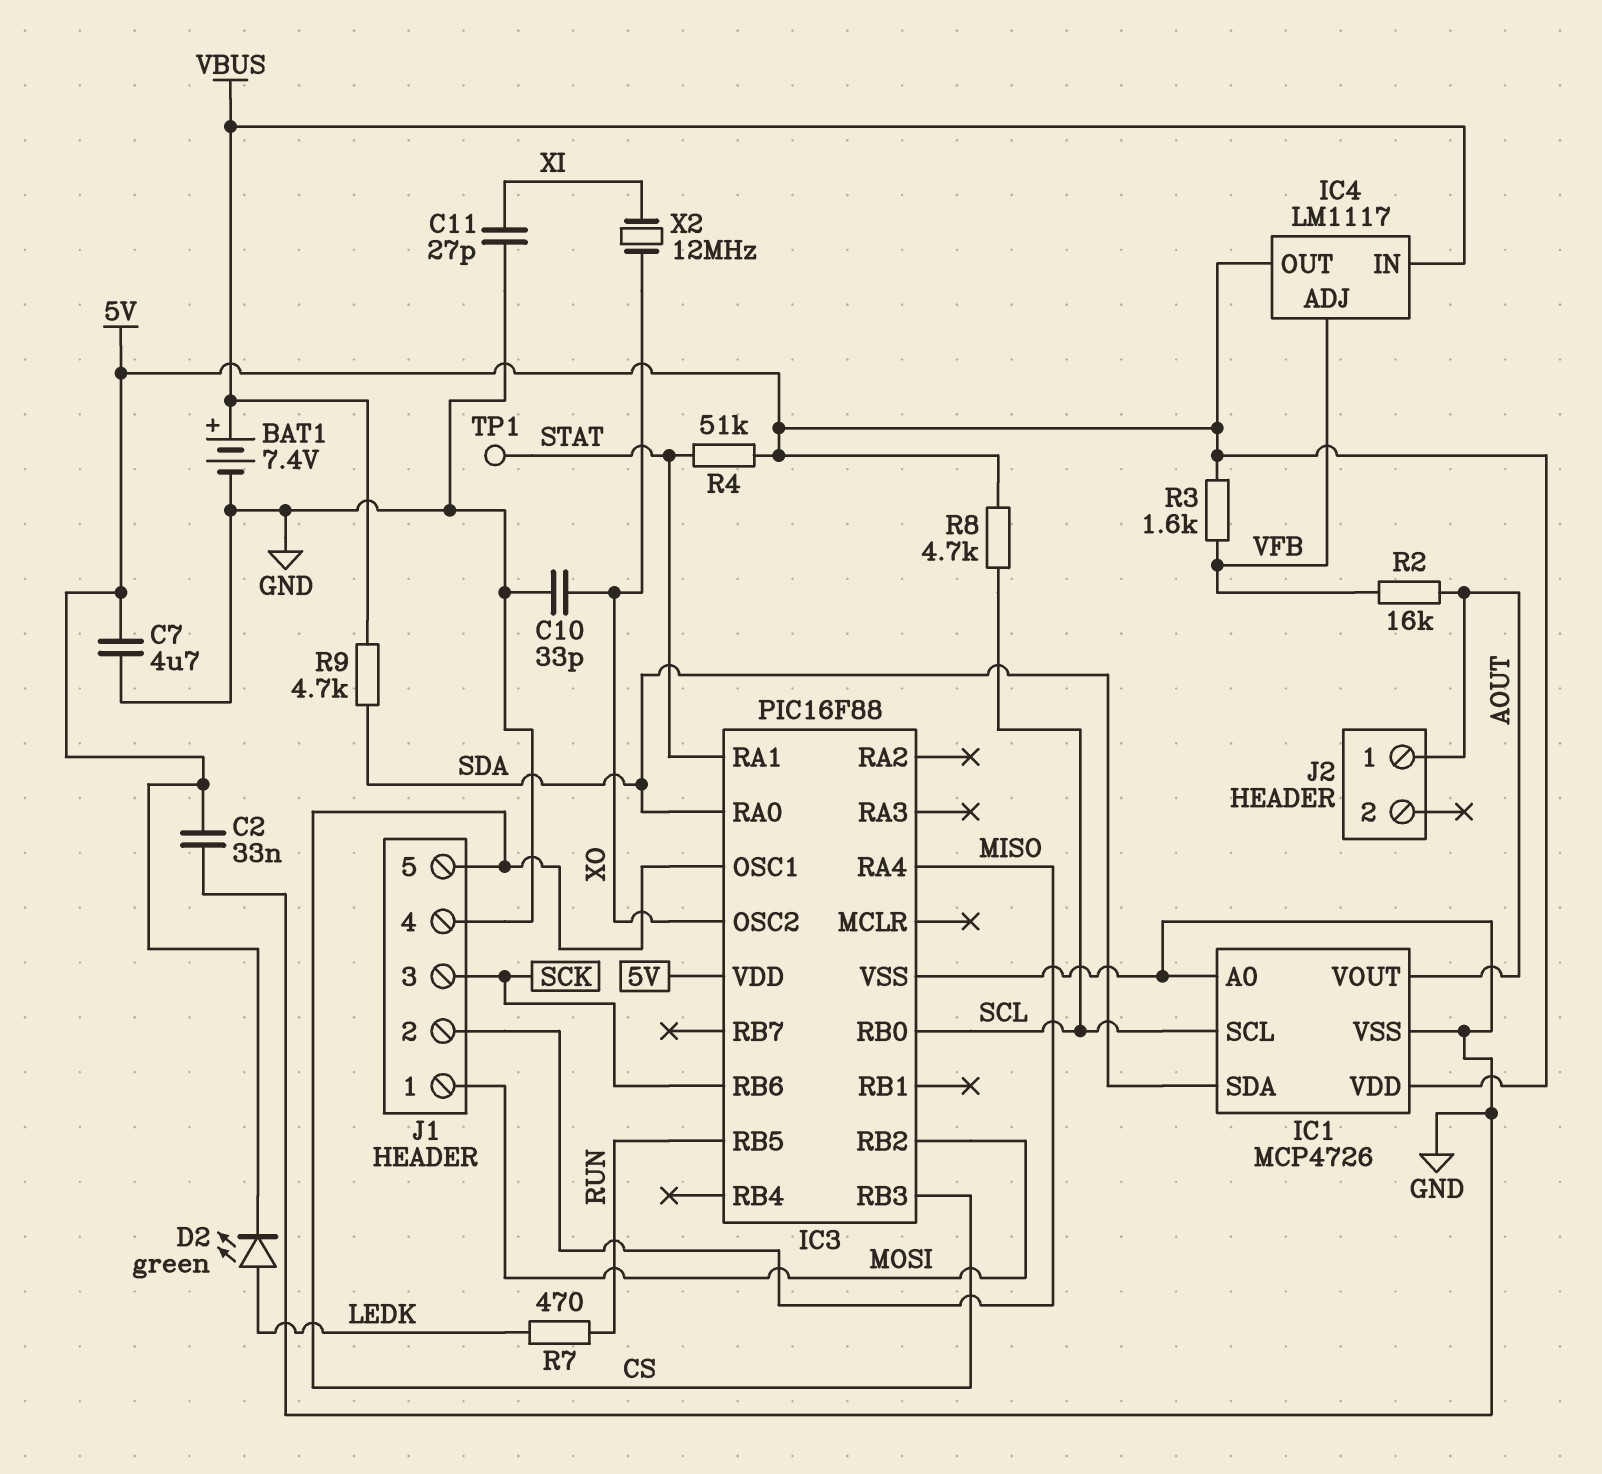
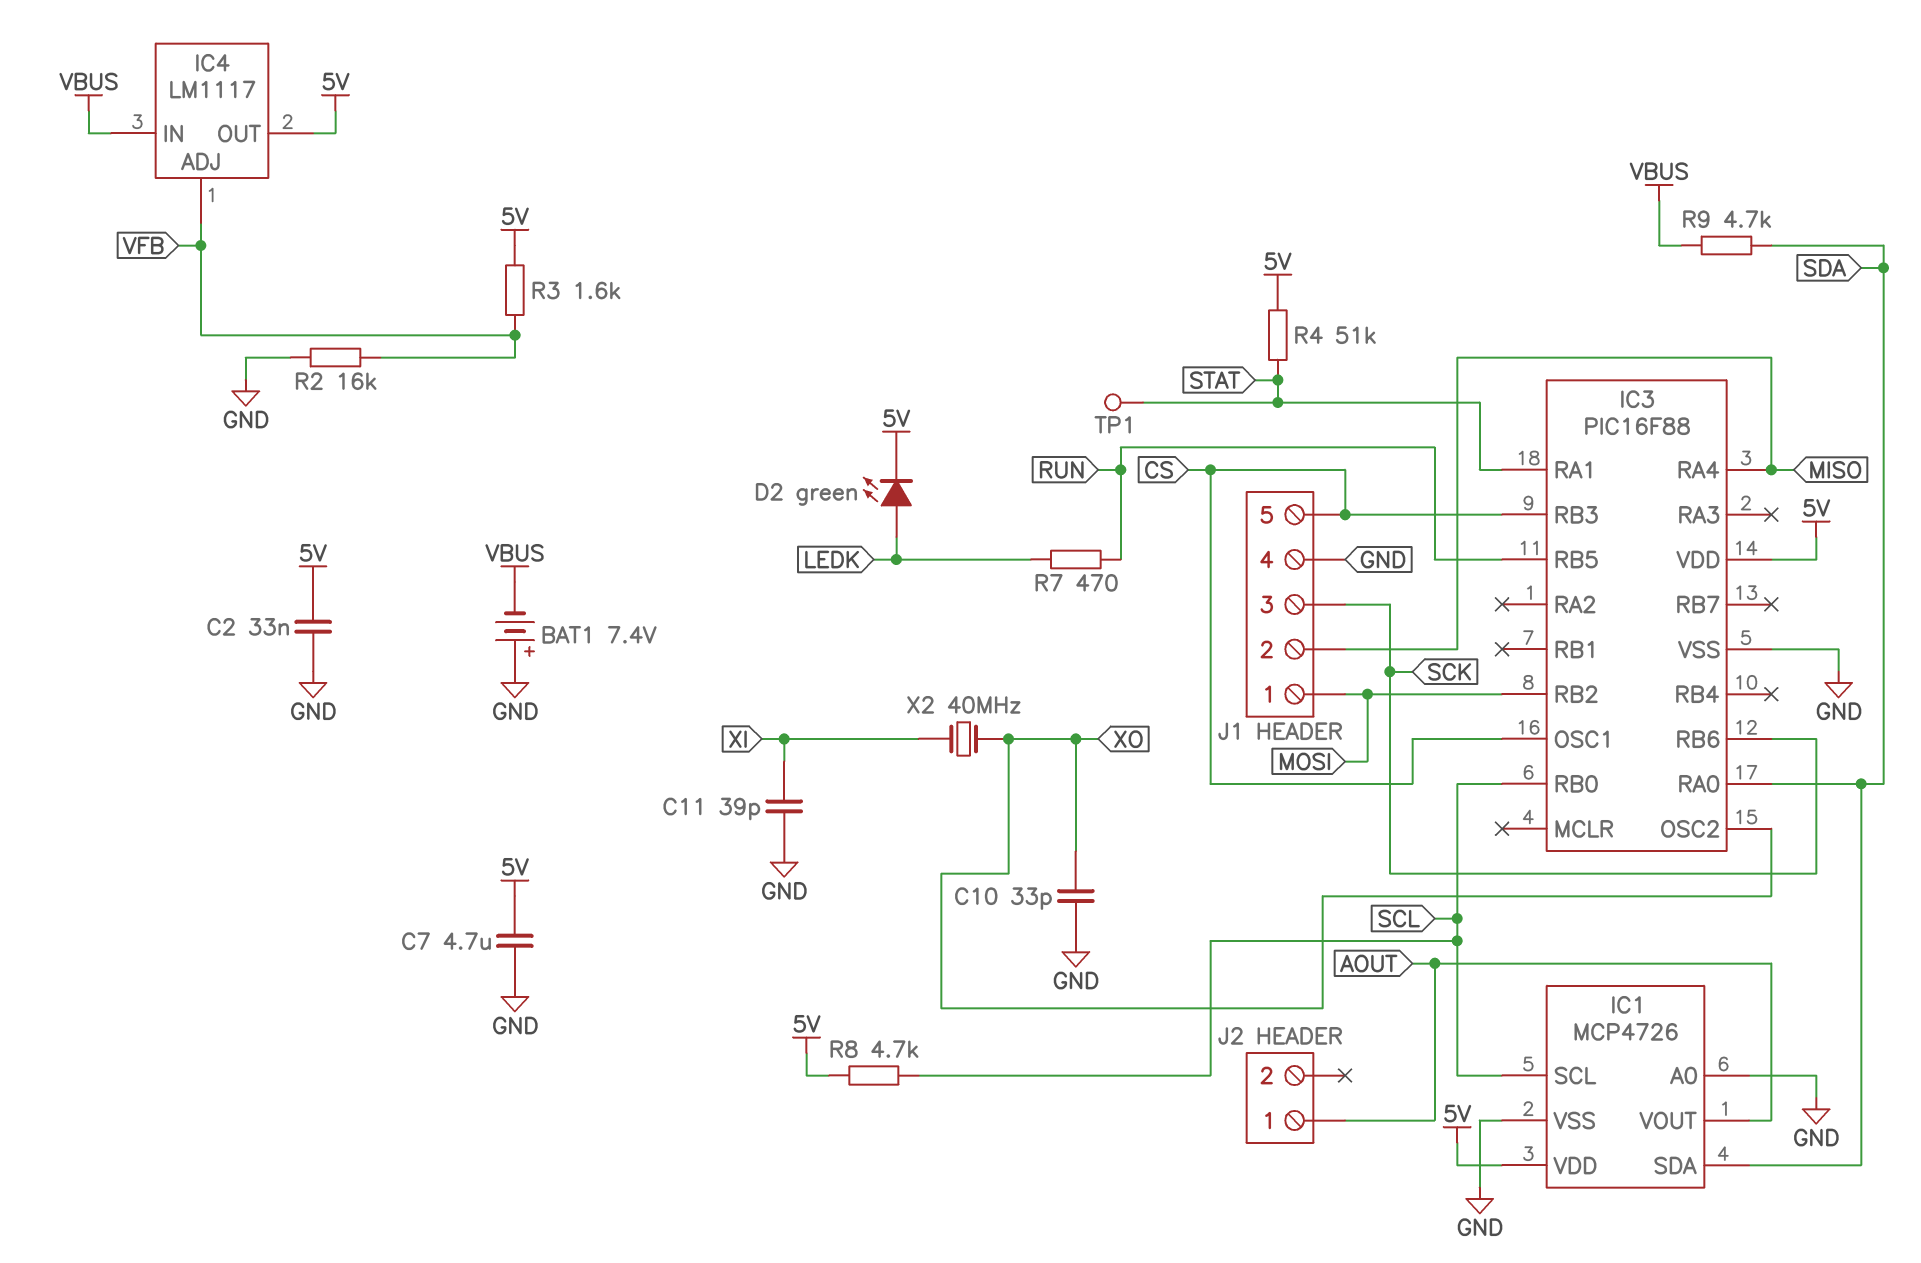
BAT1: 7.4V (plus VBUS, minus GND) -> 7.4V (plus GND, minus VBUS)
C11: 27pF (GND, XI) -> 39pF (GND, XI)
R2: 16k (AOUT, VFB) -> 16k (GND, VFB)
X2: 12MHz (XI, XO) -> 40MHz (XI, XO)

